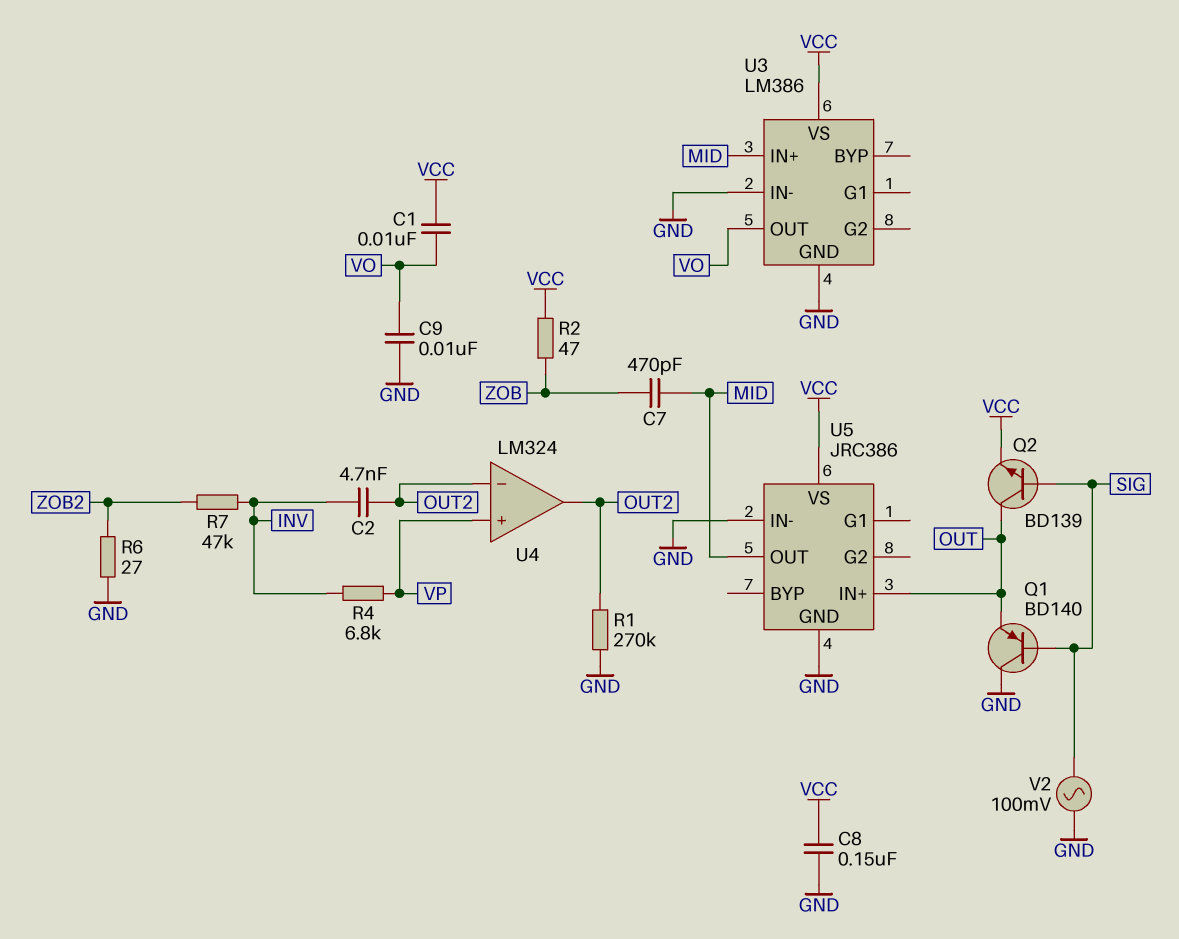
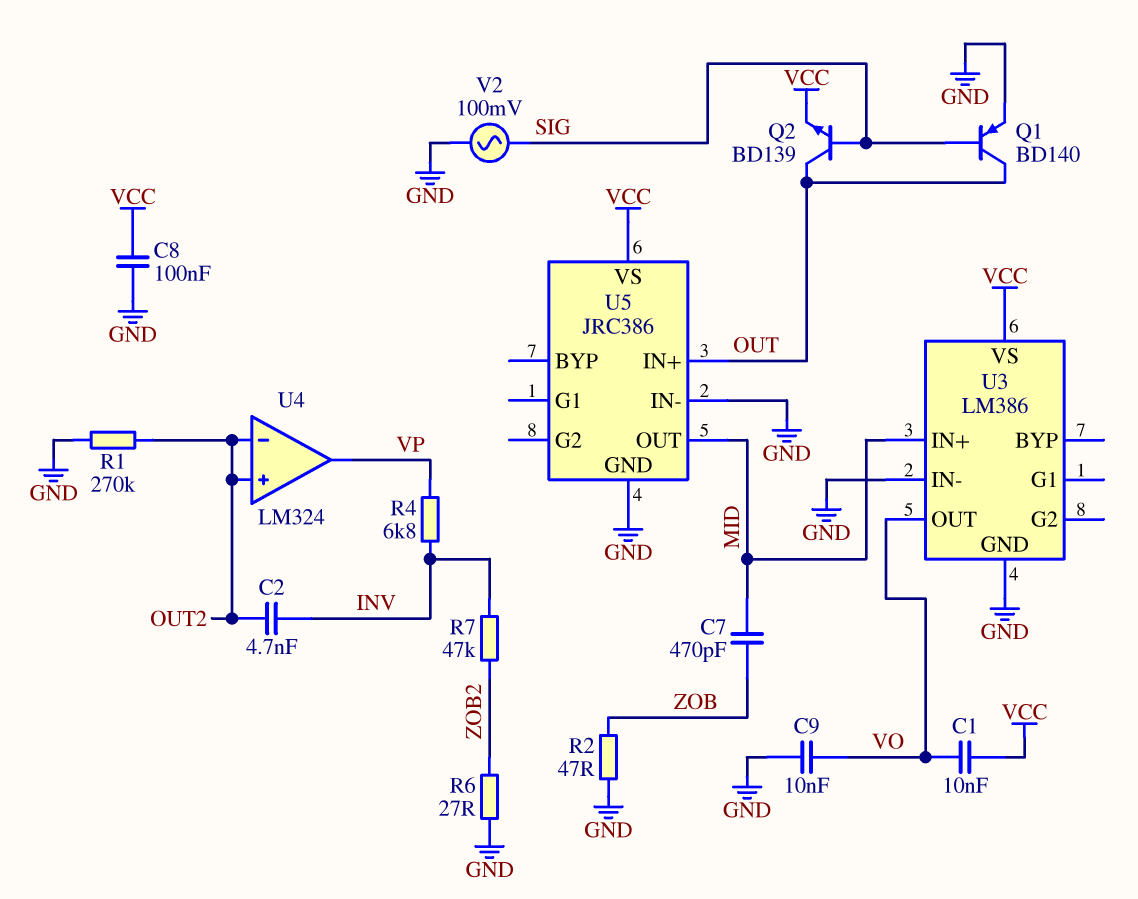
C8: 150nF (GND, VCC) -> 100nF (GND, VCC)
Q1: PNP BD140 (B SIG, C GND, E OUT) -> PNP BD140 (B SIG, C OUT, E GND)
R2: 47 (VCC, ZOB) -> 47 (GND, ZOB)
U4 pin in+: VP -> OUT2
U4 pin out: OUT2 -> VP

